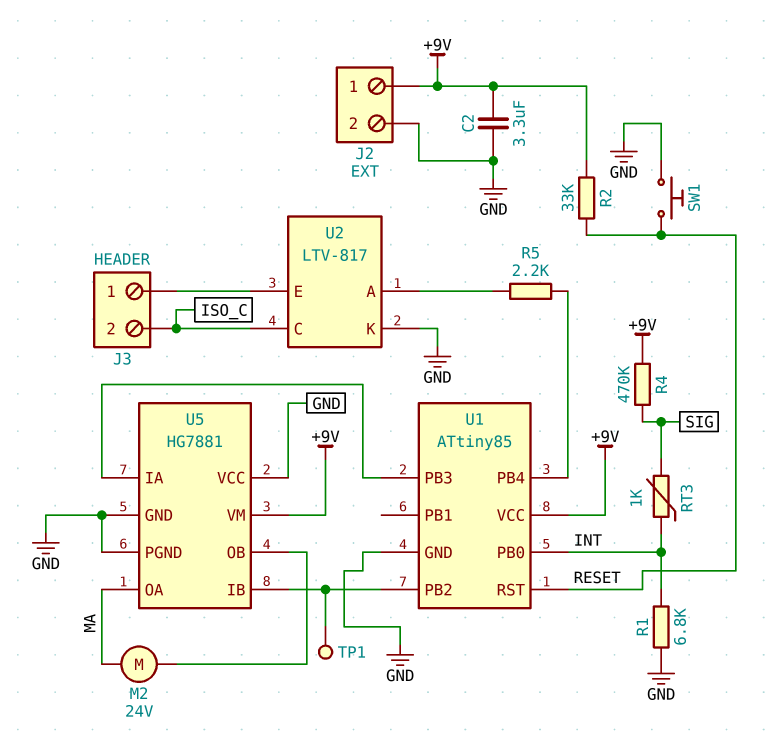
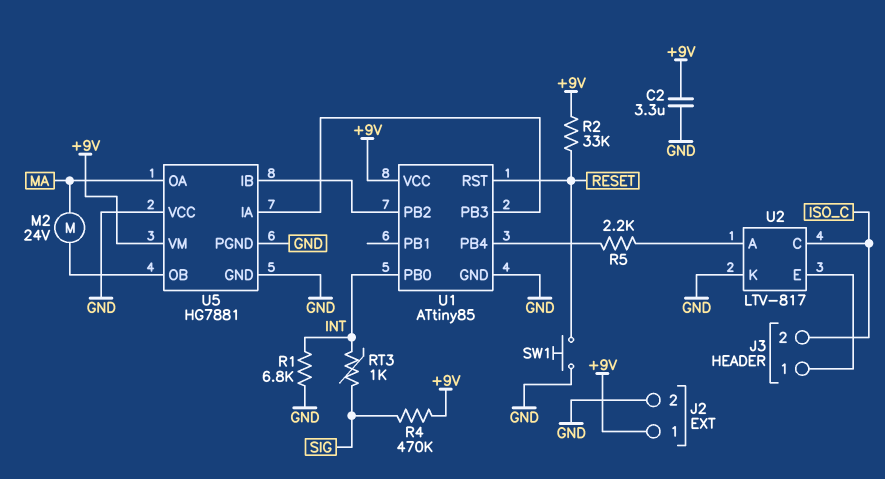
TP1: test point (U1/PB2) -> none

